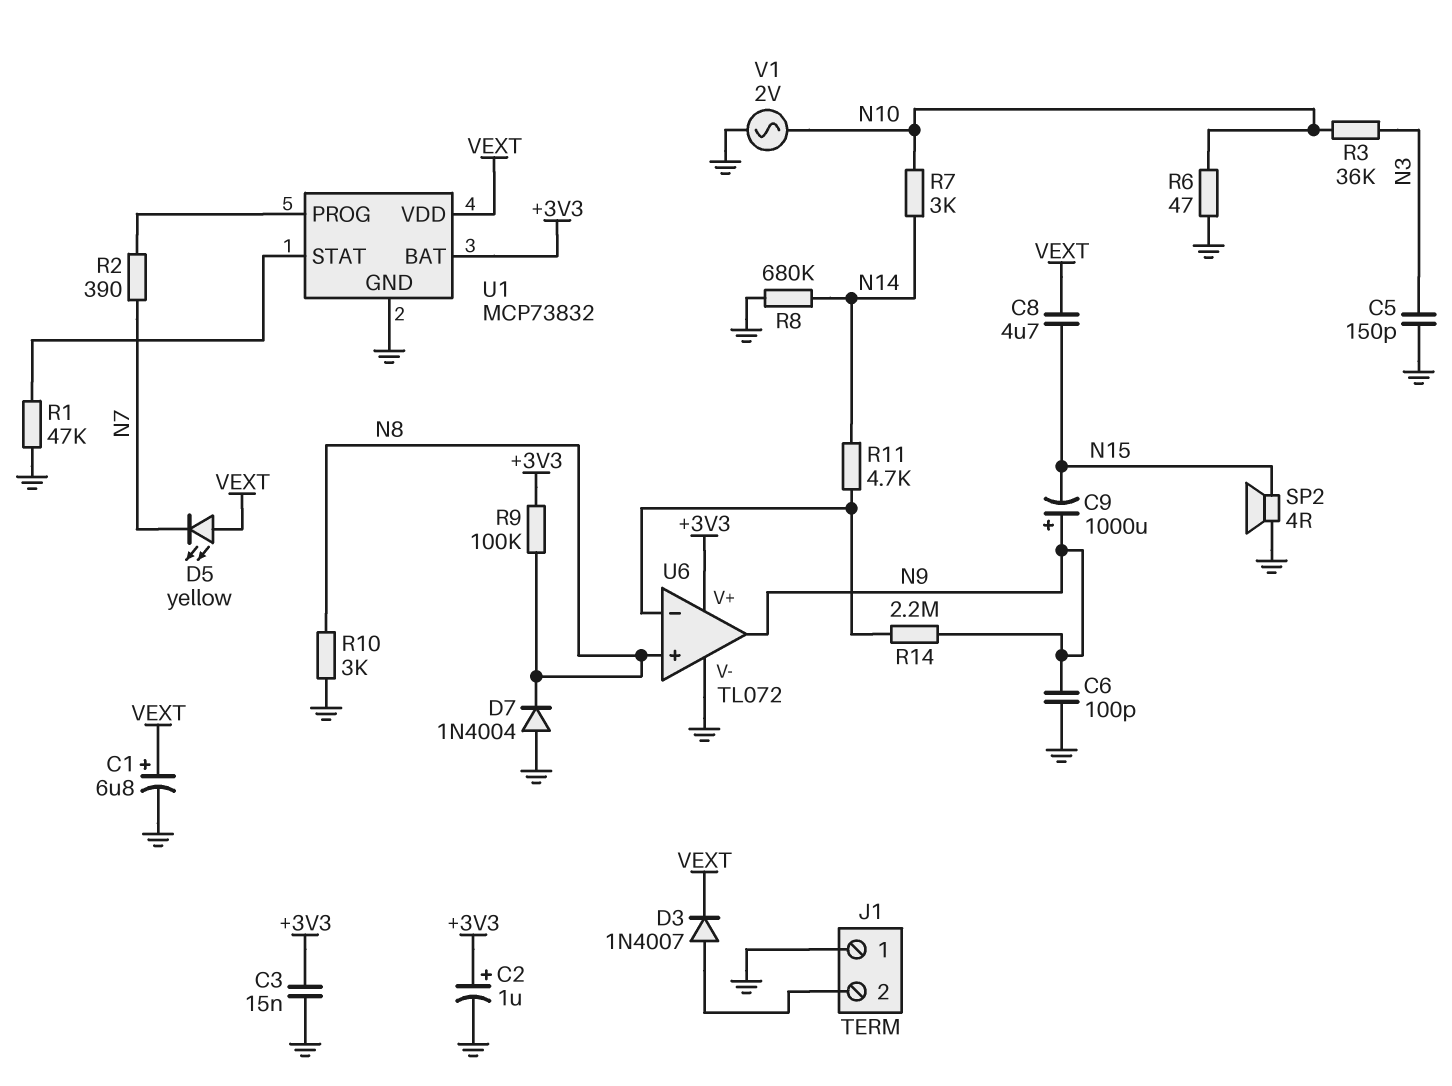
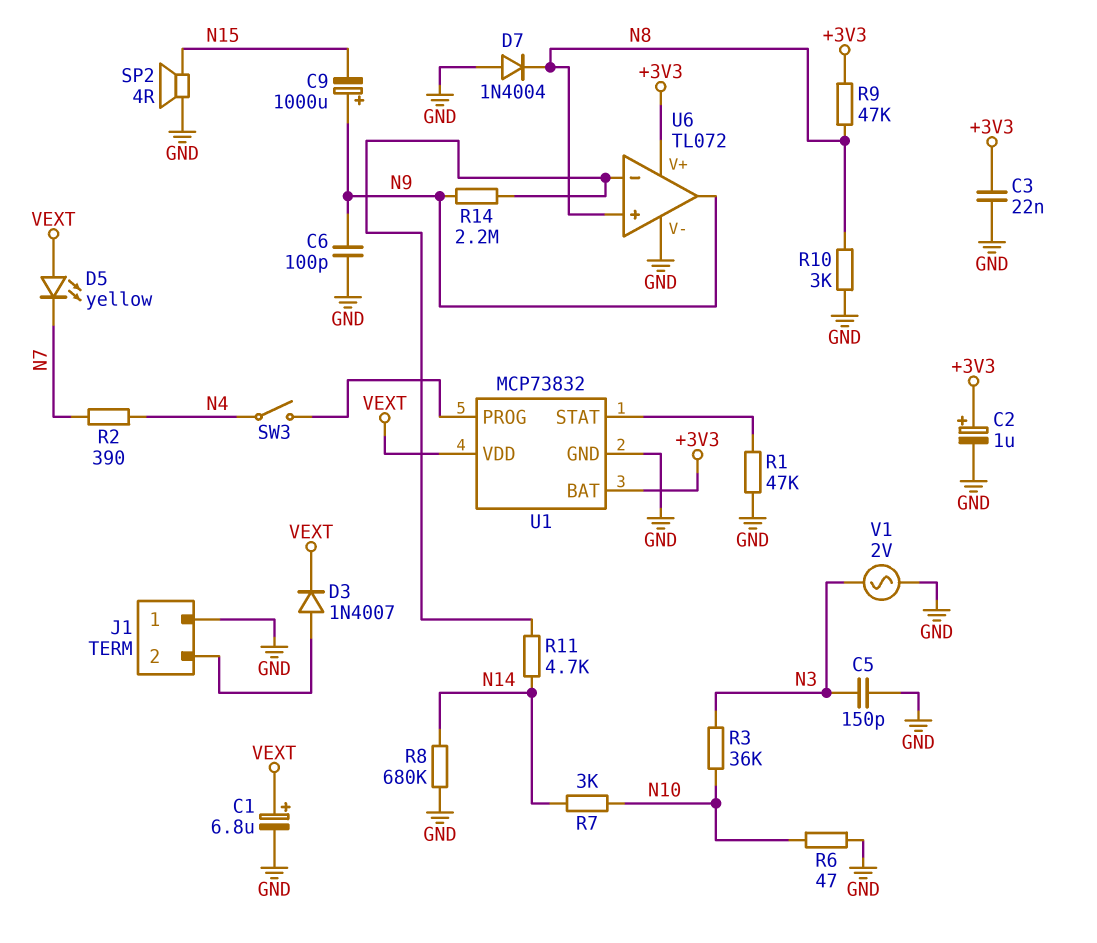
C3: 15nF (+3V3, GND) -> 22nF (+3V3, GND)
C8: 4.7uF (N15, VEXT) -> none
R2: 390 (N7, U1/PROG) -> 390 (N4, N7)
R9: 100k (+3V3, N8) -> 47k (+3V3, N8)
SW3: none -> switch (N4, U1/PROG)
V1: AC 2V (GND, N10) -> AC 2V (GND, N3)

